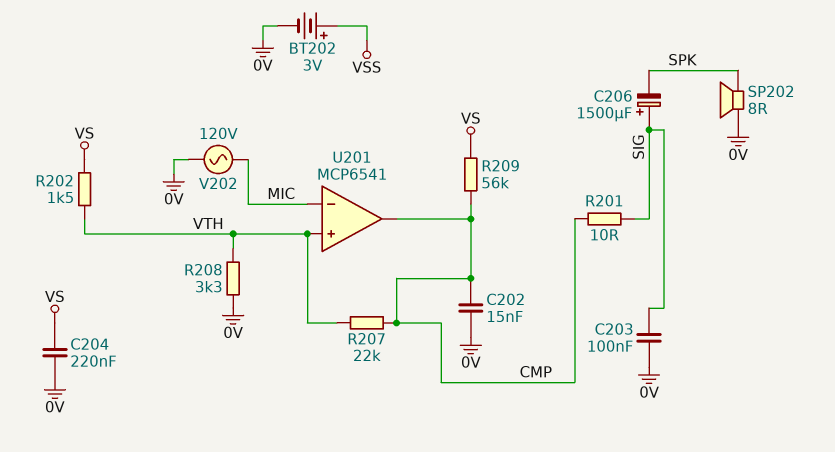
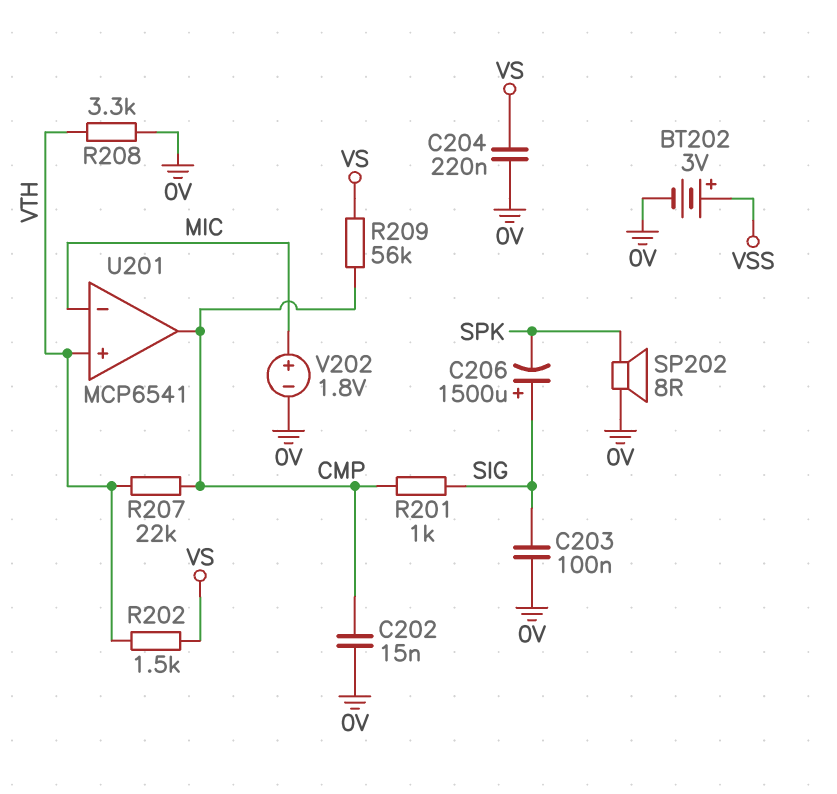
R201: 10 (CMP, SIG) -> 1k (CMP, SIG)
V202: AC 120V (0V, MIC) -> 1.8V (plus MIC, minus 0V)

